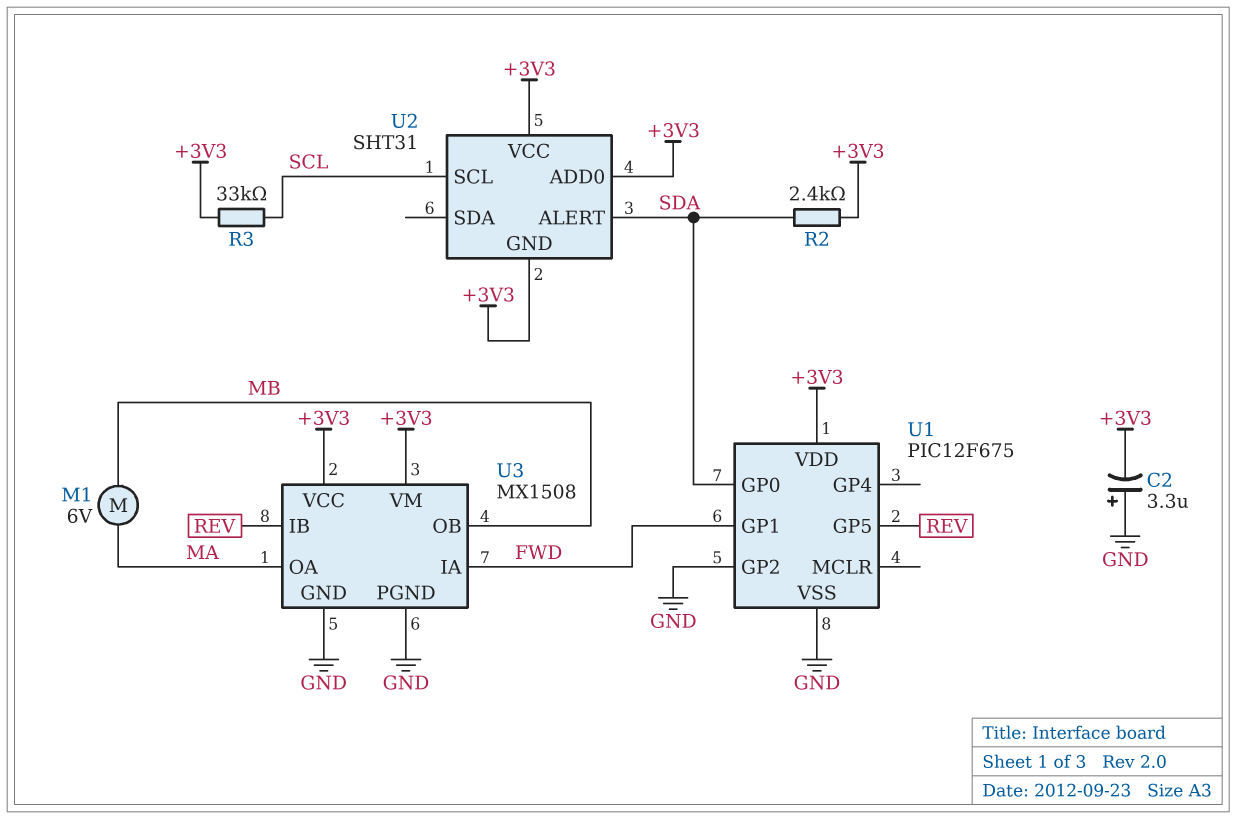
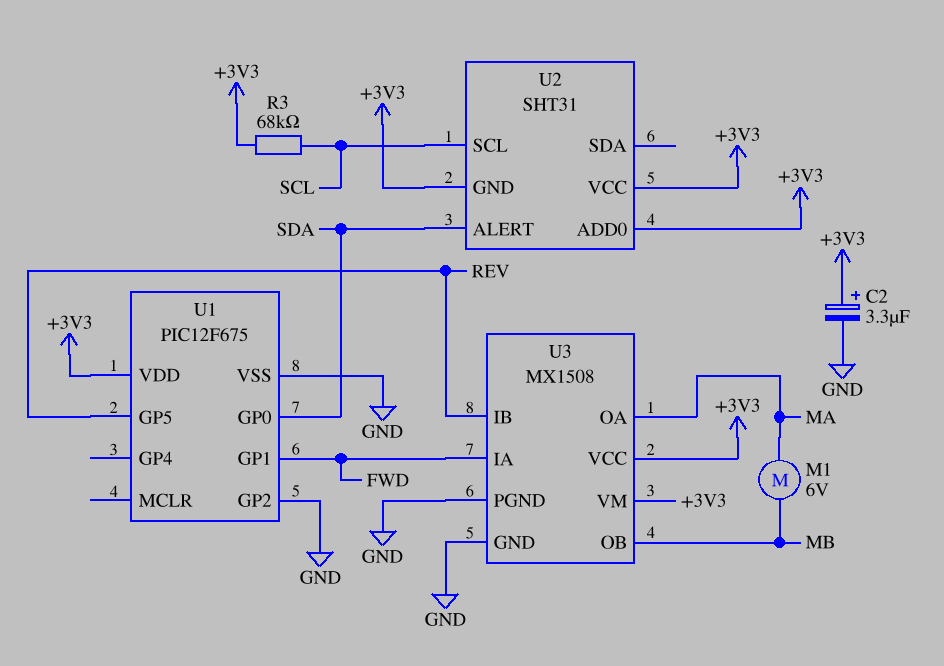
C2: 3.3uF (plus GND, minus +3V3) -> 3.3uF (plus +3V3, minus GND)
R2: 2.4k (+3V3, SDA) -> none
R3: 33k (+3V3, SCL) -> 68k (+3V3, SCL)

